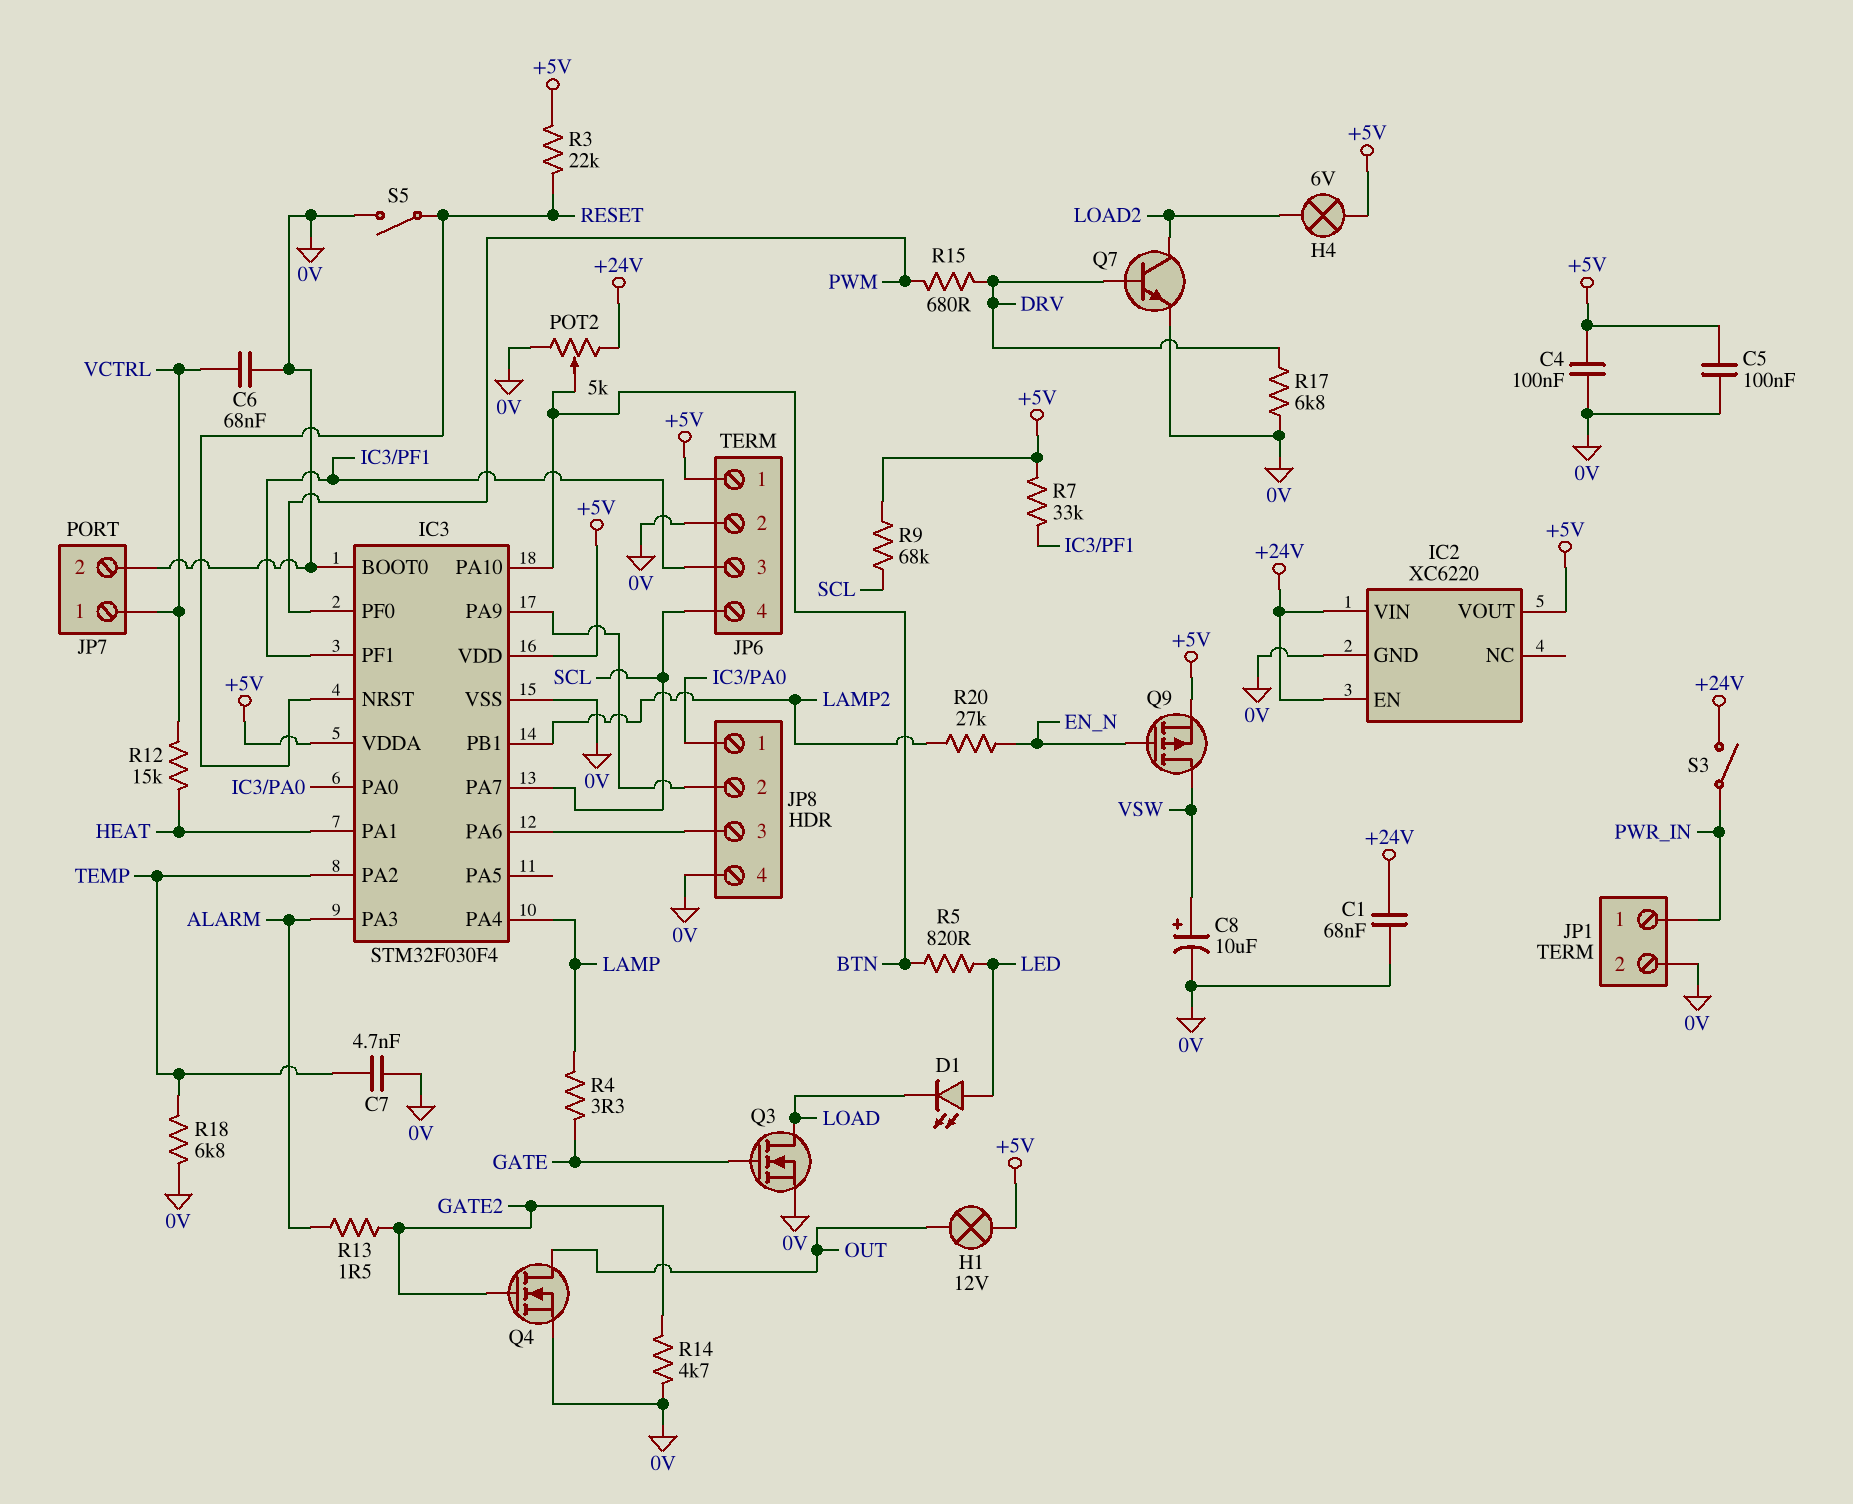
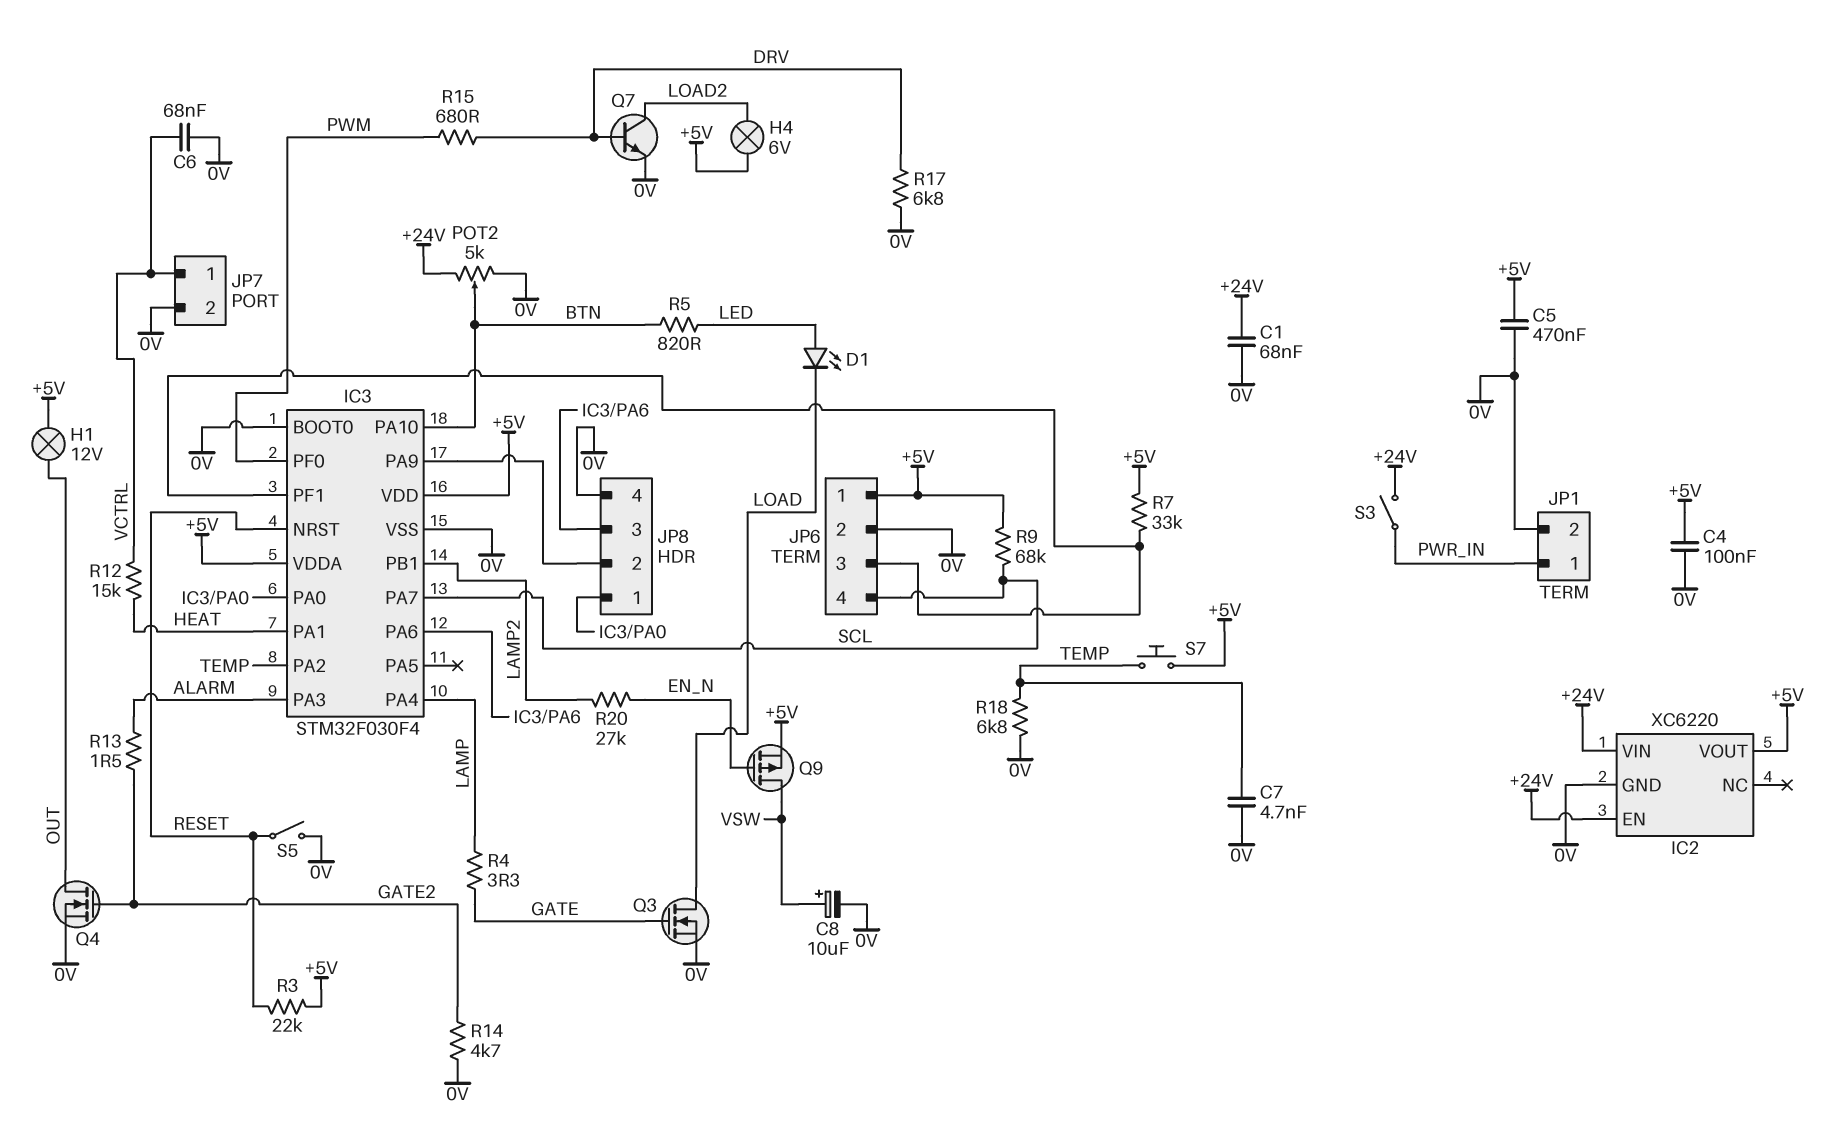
C5: 100nF (+5V, 0V) -> 470nF (+5V, 0V)
S7: none -> button (+5V, TEMP)

